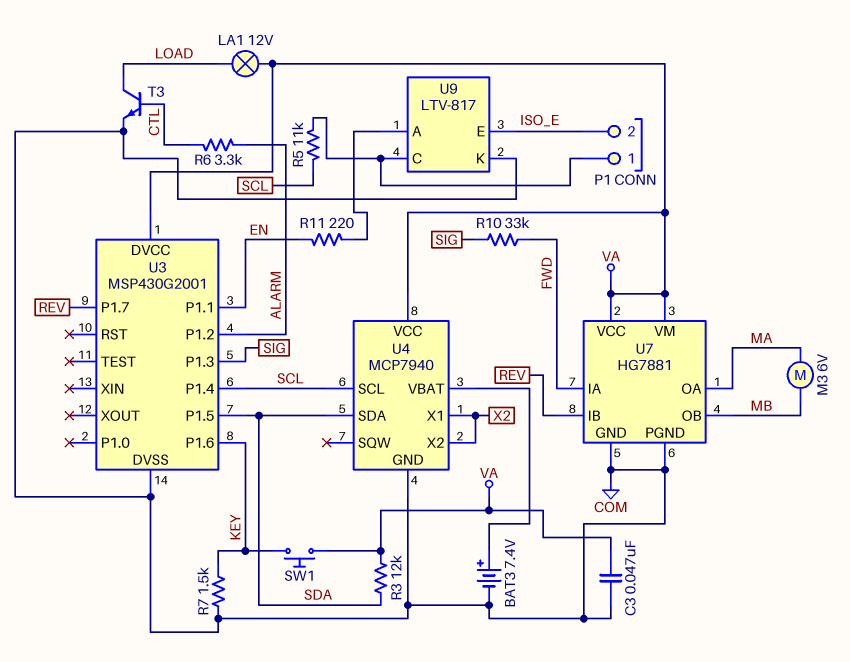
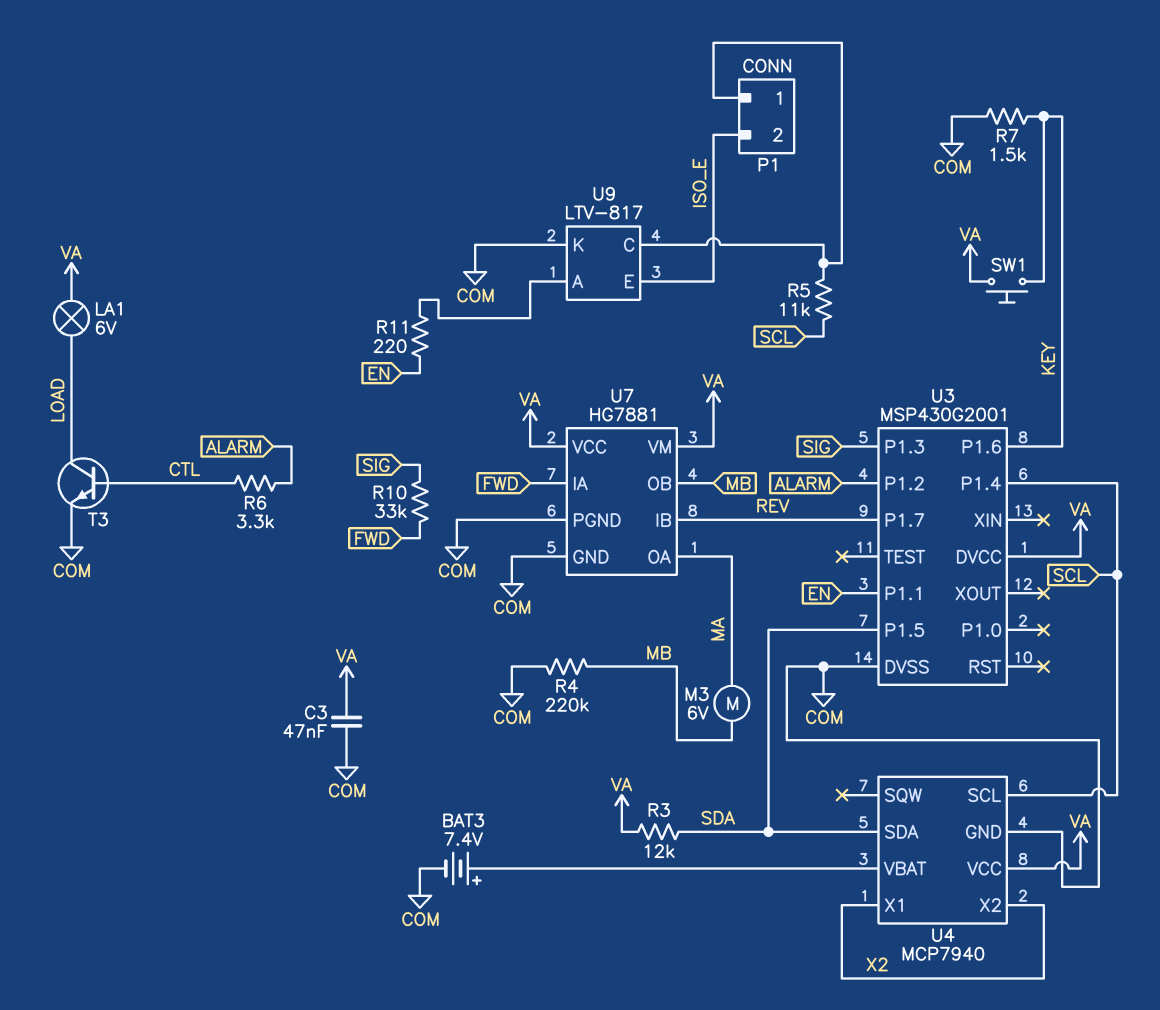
LA1: lamp 12V (LOAD, VA) -> lamp 6V (LOAD, VA)
R4: none -> 220k (COM, MB)

